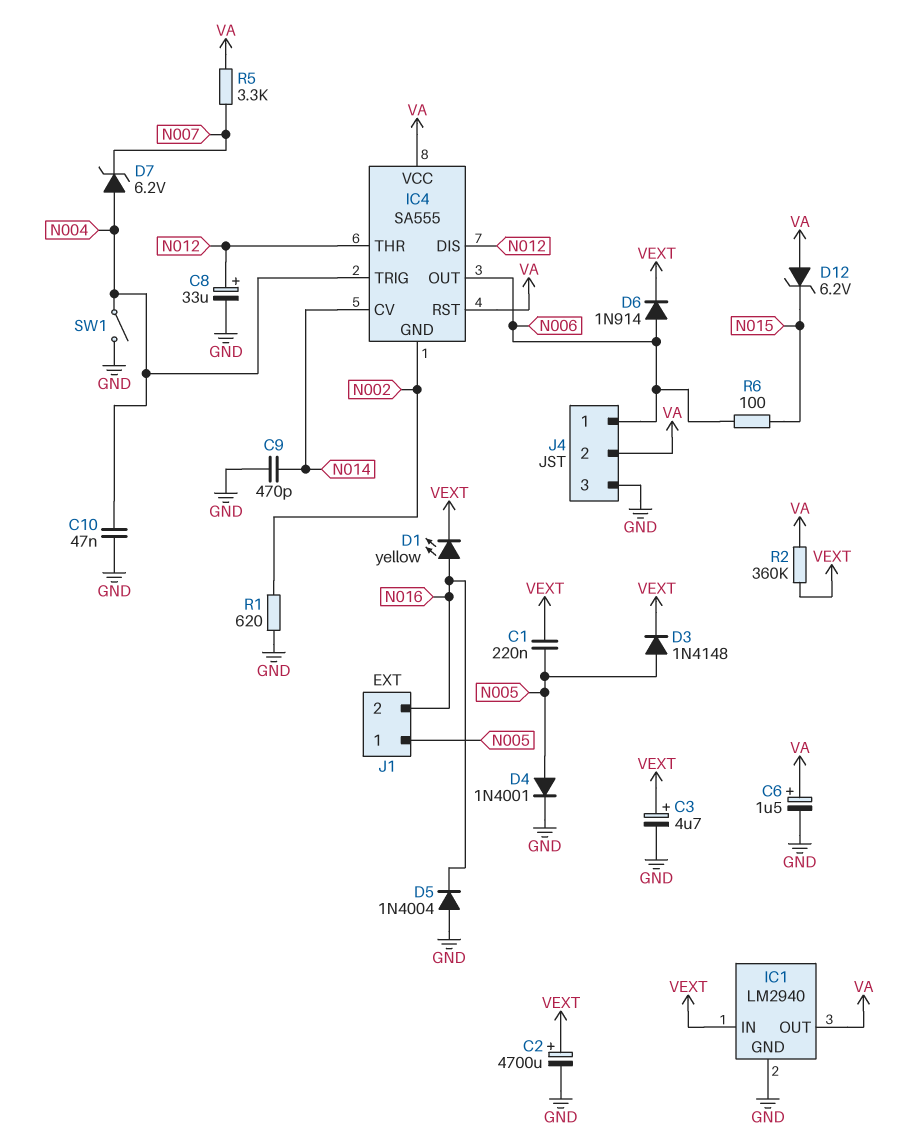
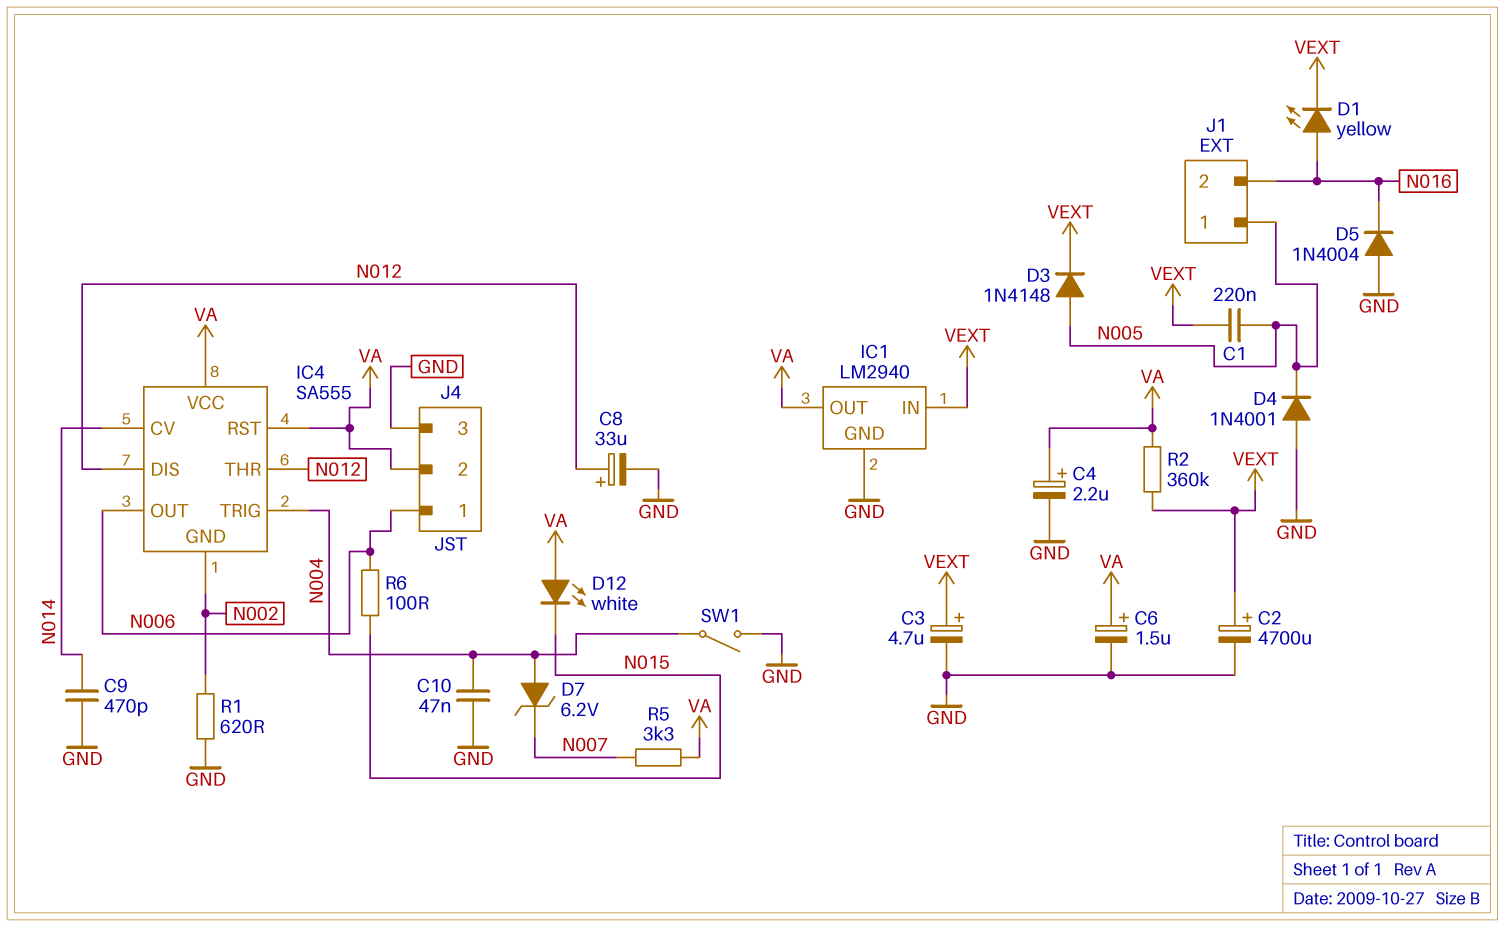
C4: none -> 2.2uF (plus VA, minus GND)
D4: diode 1N4001 (A N005, K GND) -> diode 1N4001 (A GND, K N005)
D6: diode 1N914 (A N006, K VEXT) -> none
D12: zener 6.2V (A VA, K N015) -> LED white (A VA, K N015)

